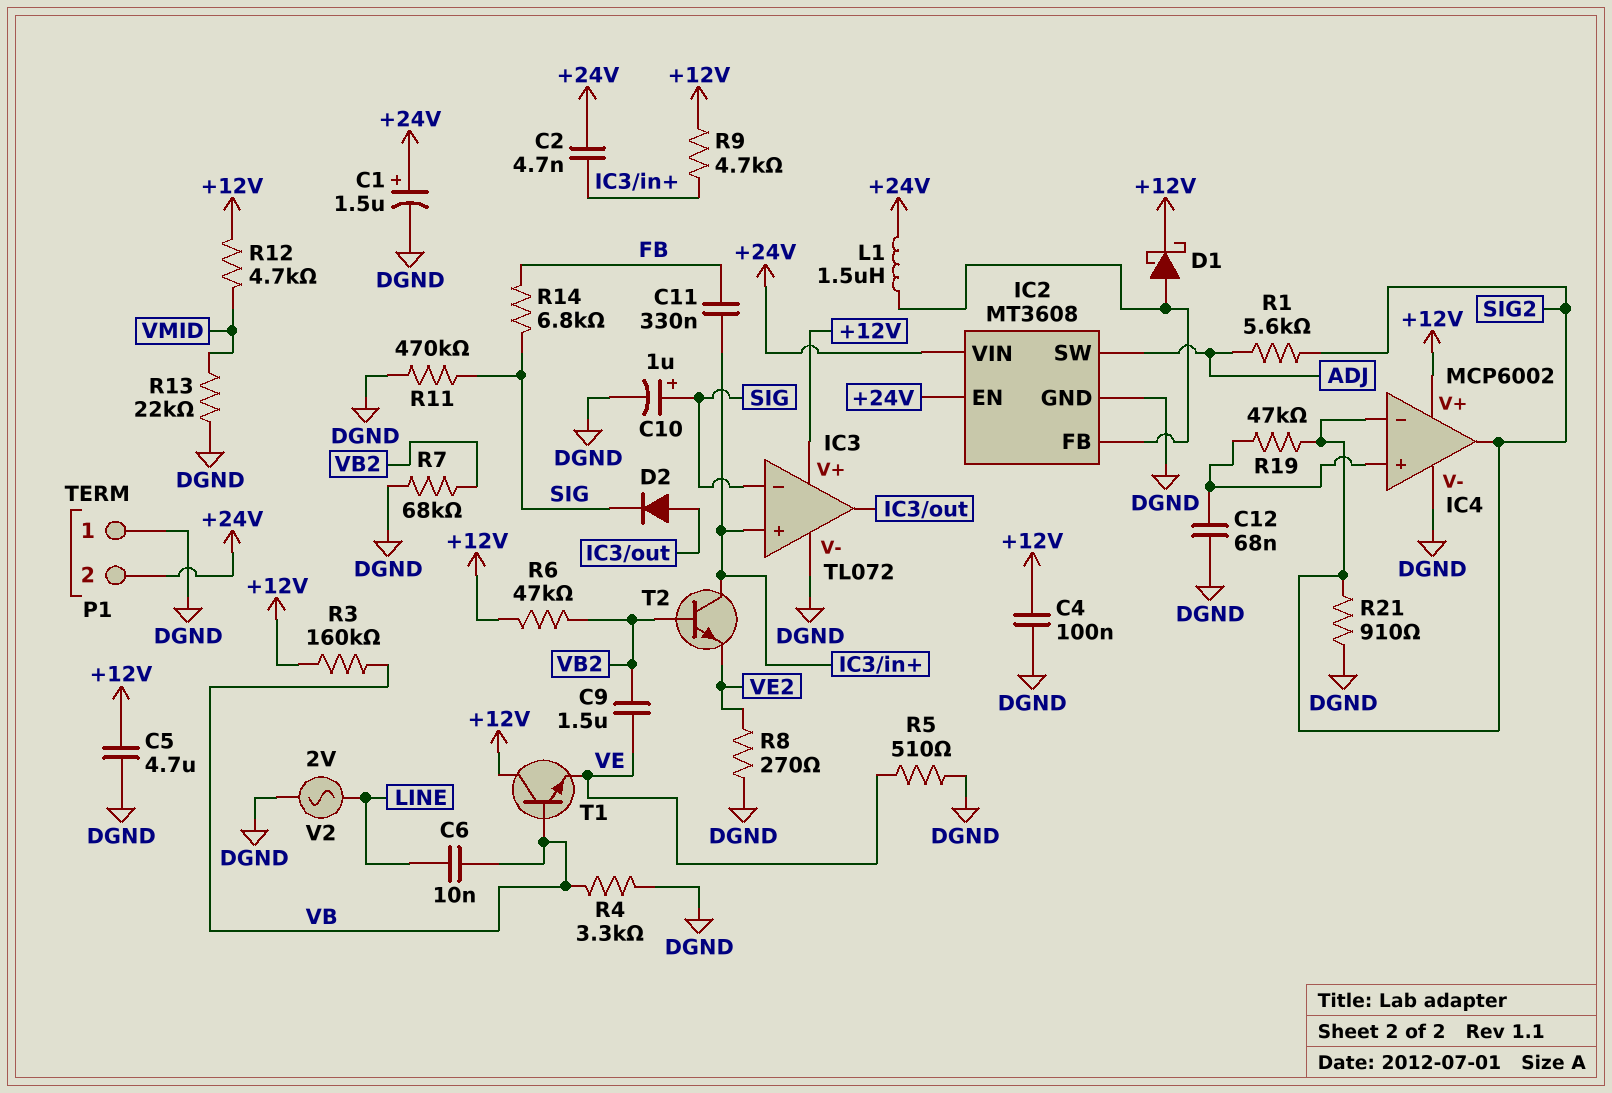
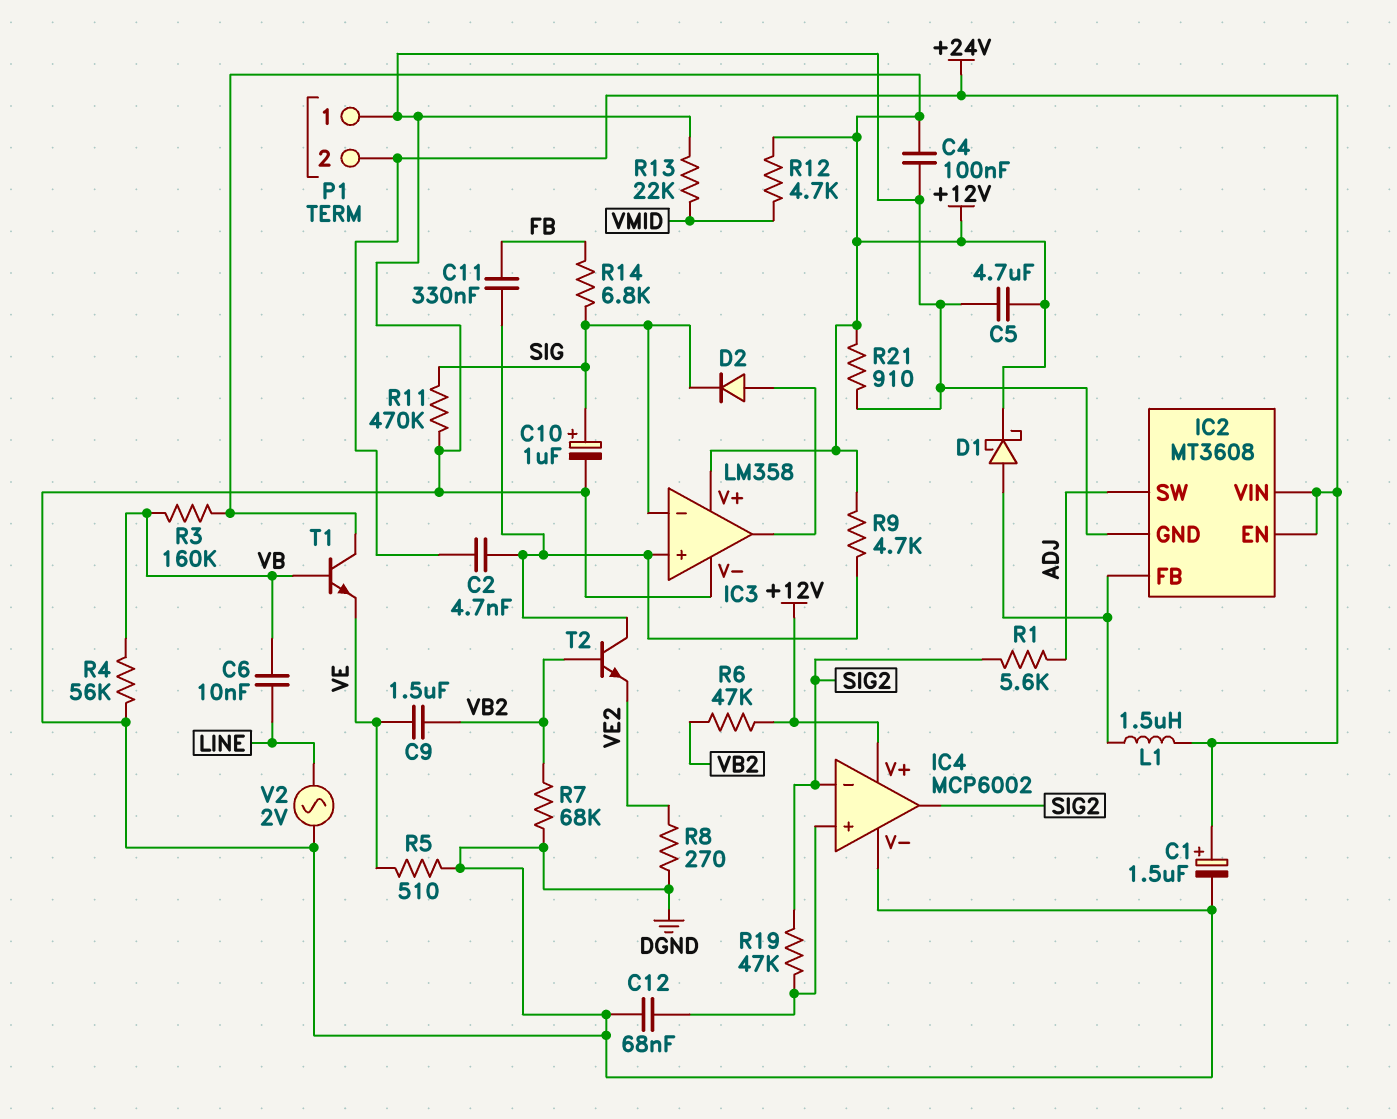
IC3: TL072 -> LM358
R4: 3.3k (DGND, VB) -> 56k (DGND, VB)
R21: 910 (DGND, SIG2) -> 910 (+12V, DGND)

